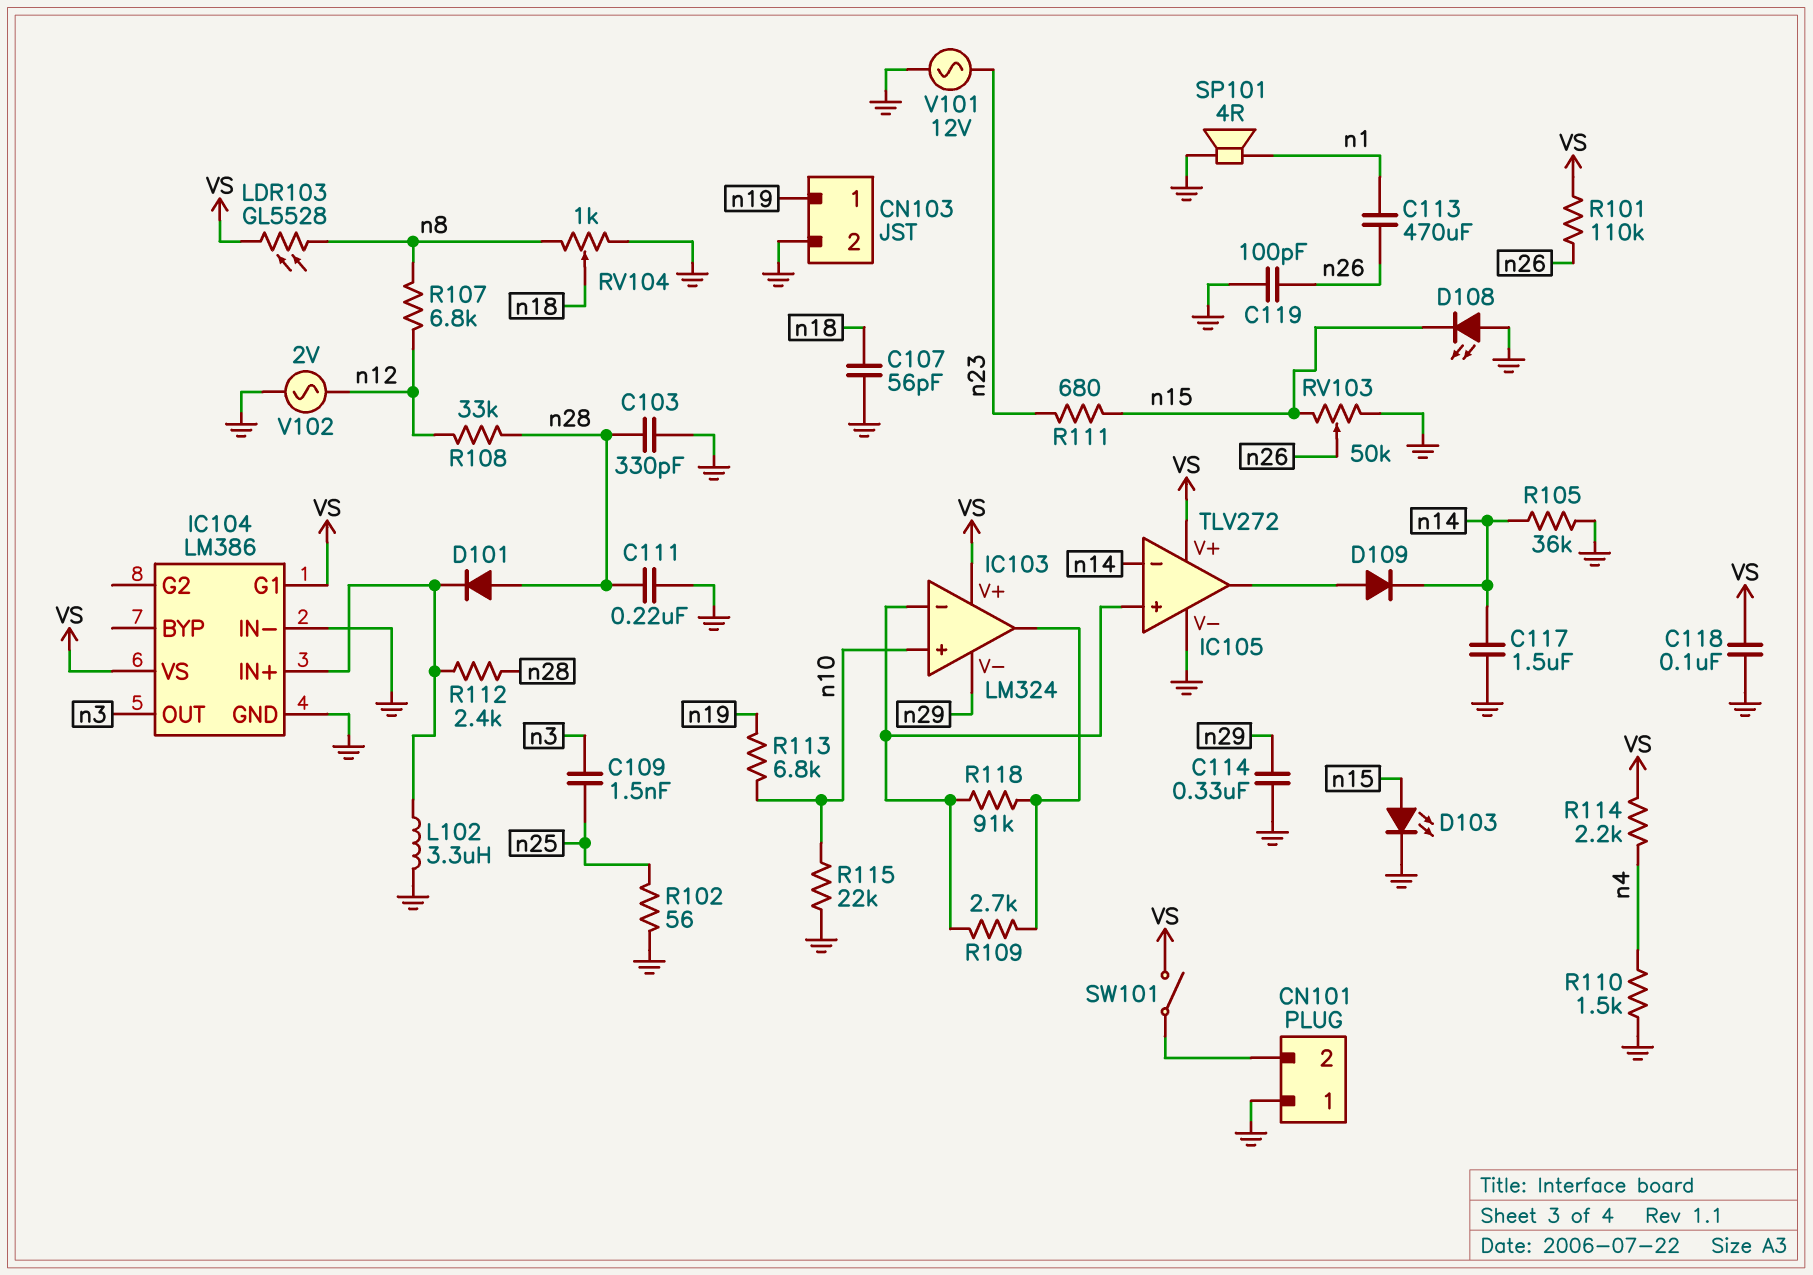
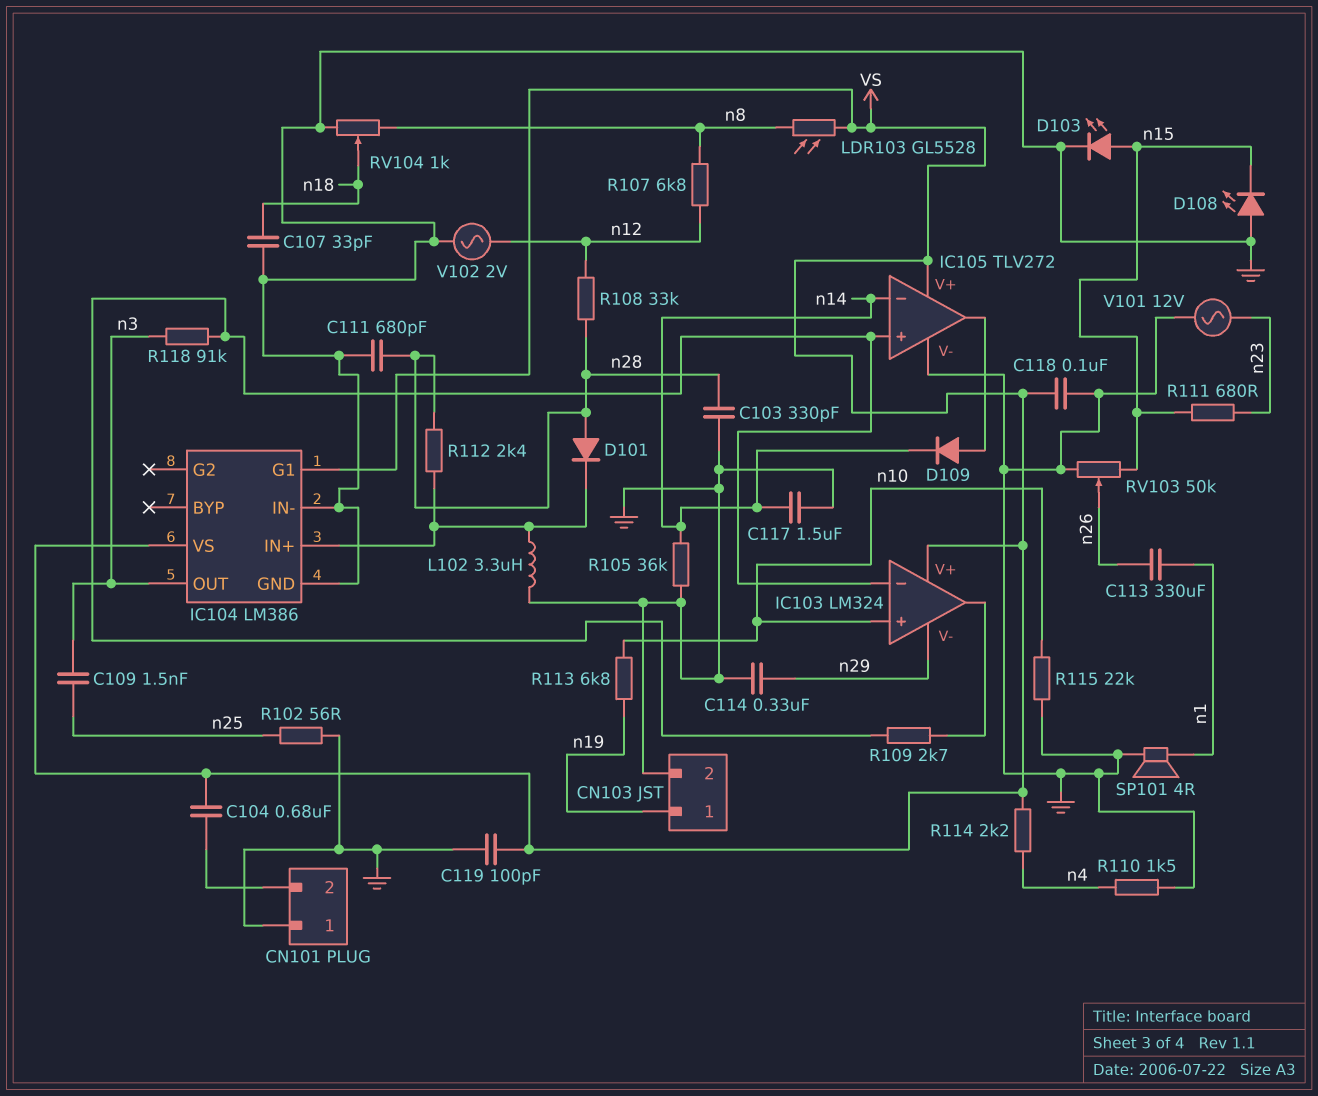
C104: none -> 680nF (CN101/2, VS)
C107: 56pF (GND, n18) -> 33pF (GND, n18)
C111: 220nF (GND, n28) -> 680pF (GND, n28)
C113: 470uF (n1, n26) -> 330uF (n1, n26)
C119: 100pF (GND, n26) -> 100pF (GND, VS)
R101: 110k (VS, n26) -> none
R118: 91k (IC103/in-, IC103/out) -> 91k (IC103/in-, n3)
SW101: switch (CN101/2, VS) -> none

